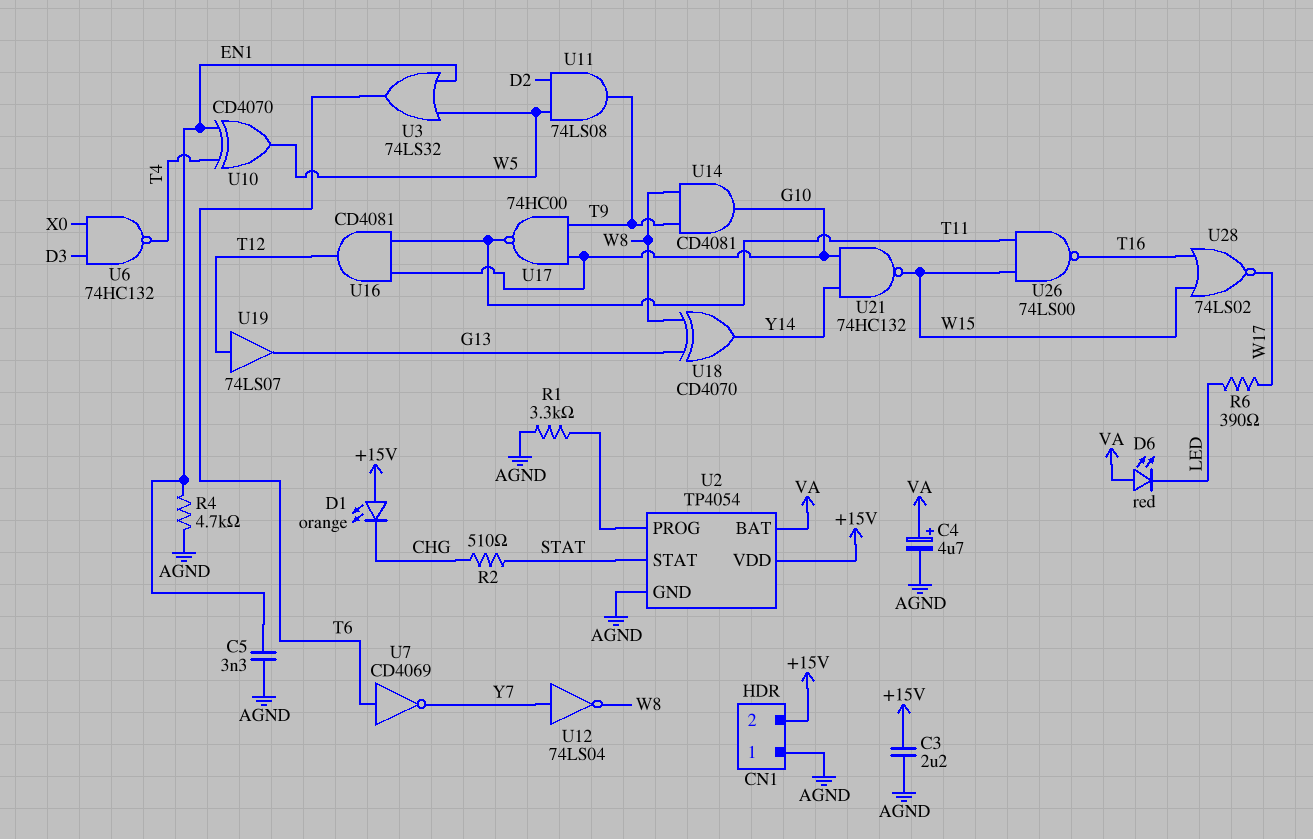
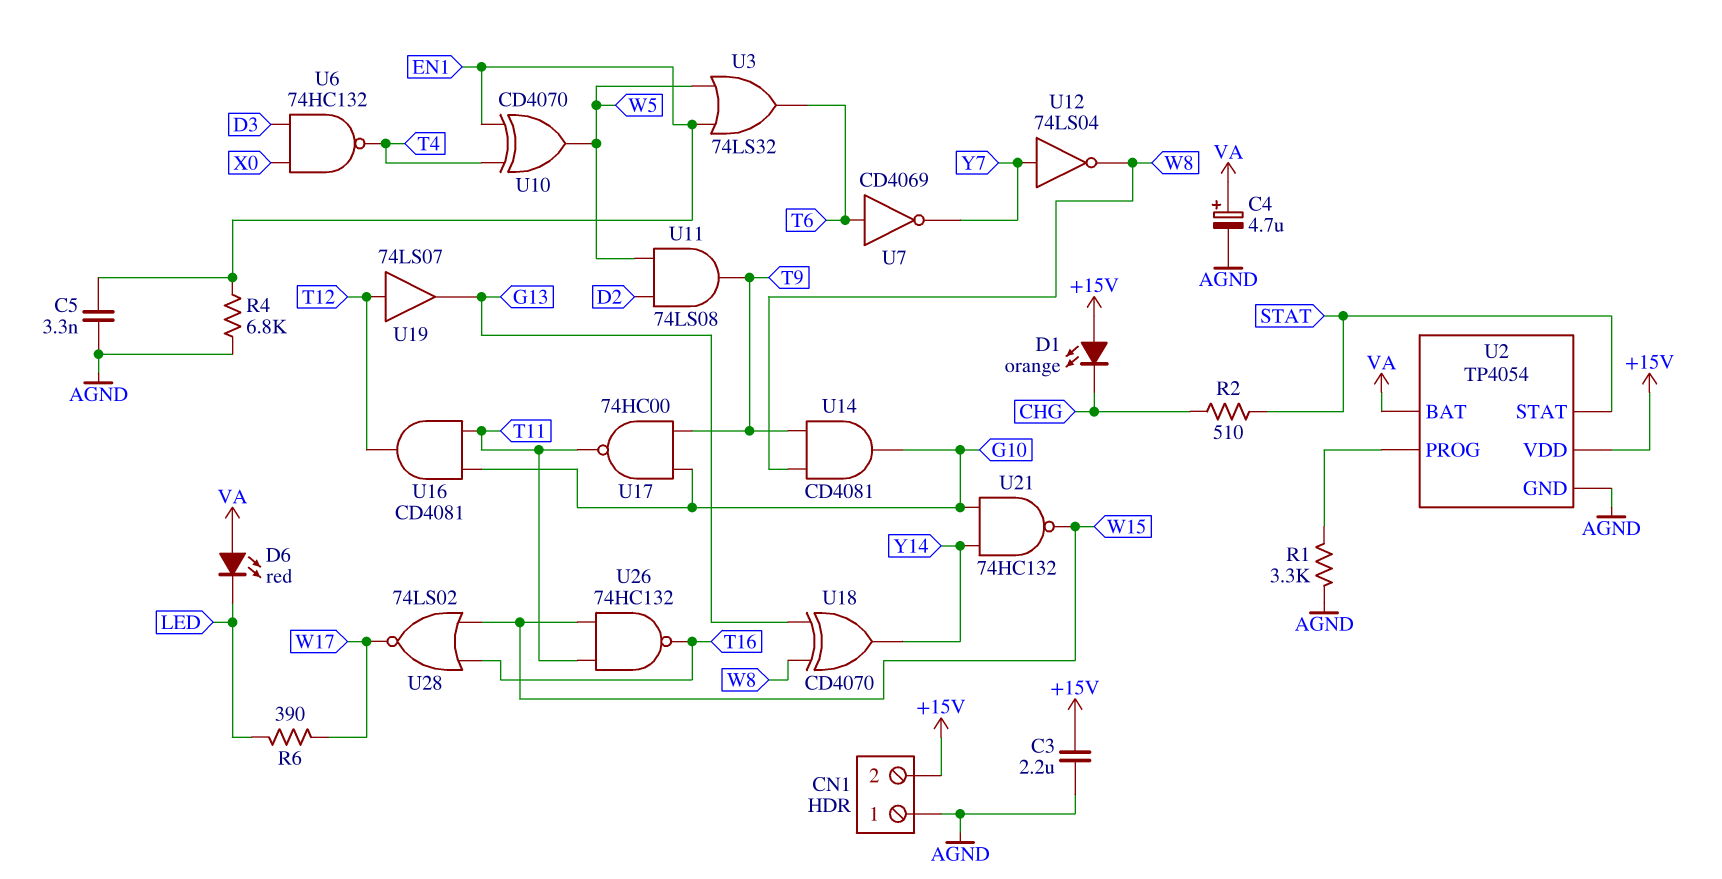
R4: 4.7k (AGND, EN1) -> 6.8k (AGND, EN1)
U26: NAND 74LS00 (in T11, in W15, out T16) -> NAND 74HC132 (in T11, in W15, out T16)

